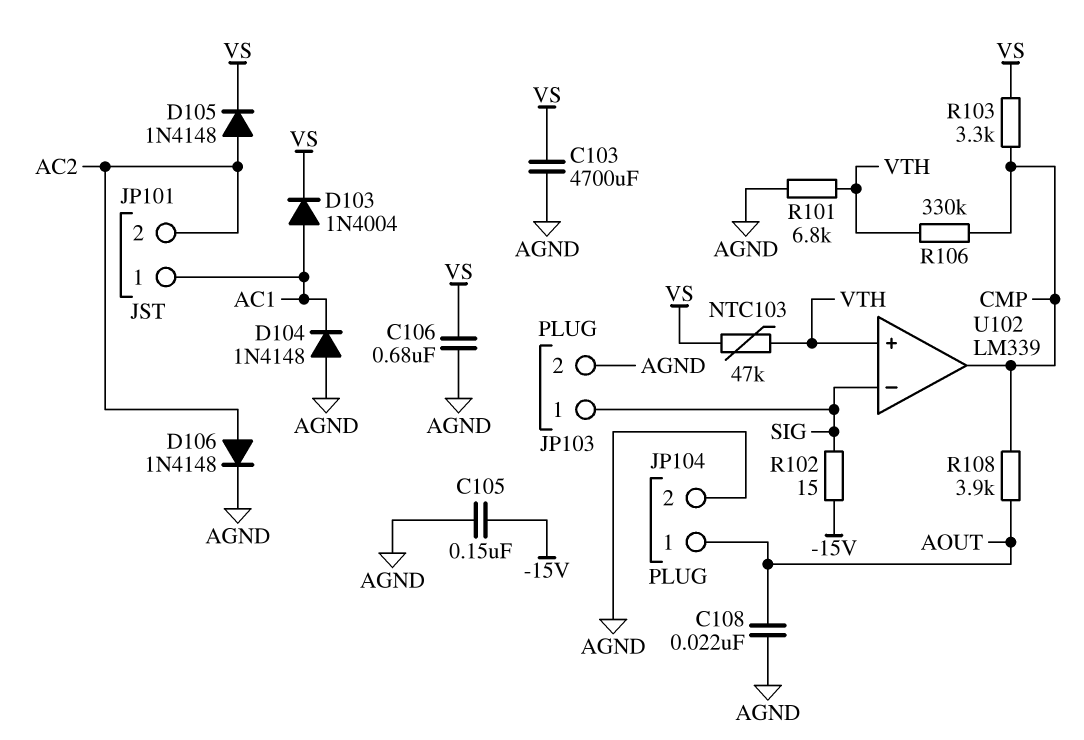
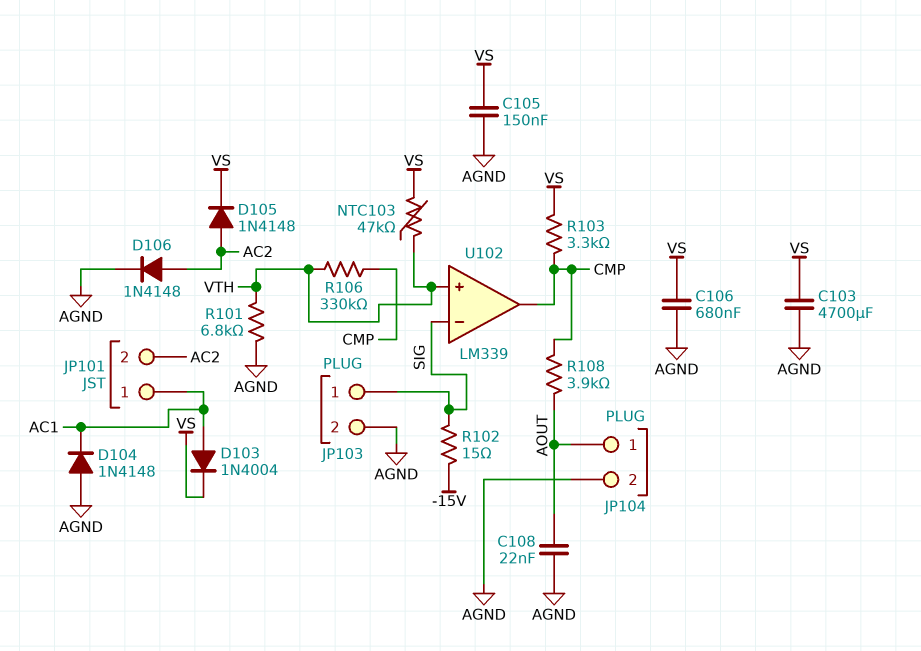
C105: 150nF (-15V, AGND) -> 150nF (AGND, VS)

